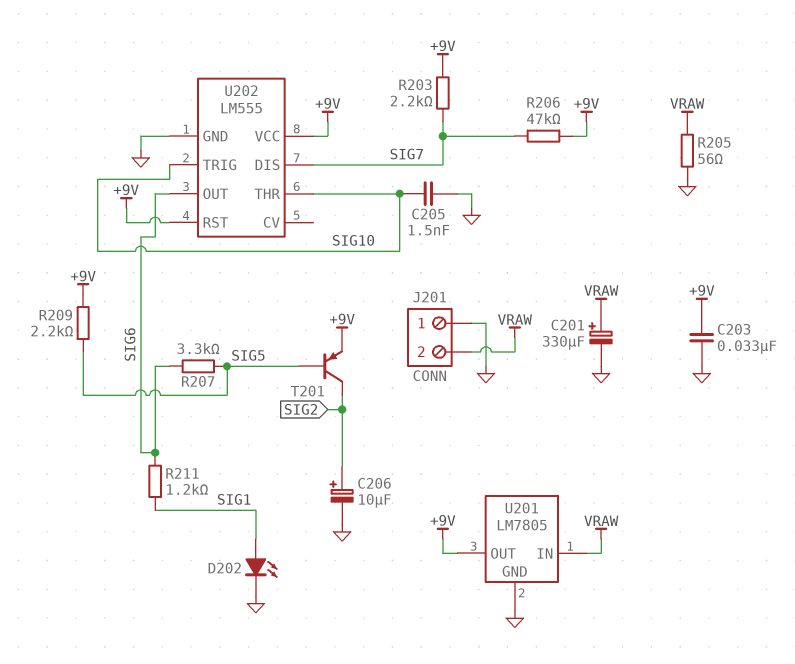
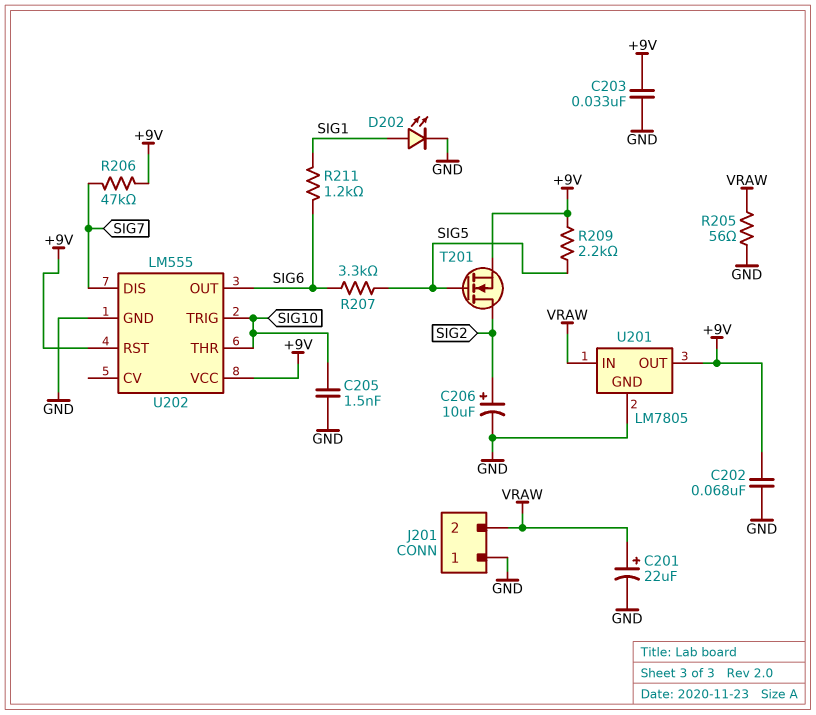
C201: 330uF (plus VRAW, minus GND) -> 22uF (plus VRAW, minus GND)
C202: none -> 68nF (+9V, GND)
R203: 2.2k (+9V, SIG7) -> none
T201: PNP (B SIG5, C SIG2, E +9V) -> NMOS (G SIG5, D SIG2, S +9V)

